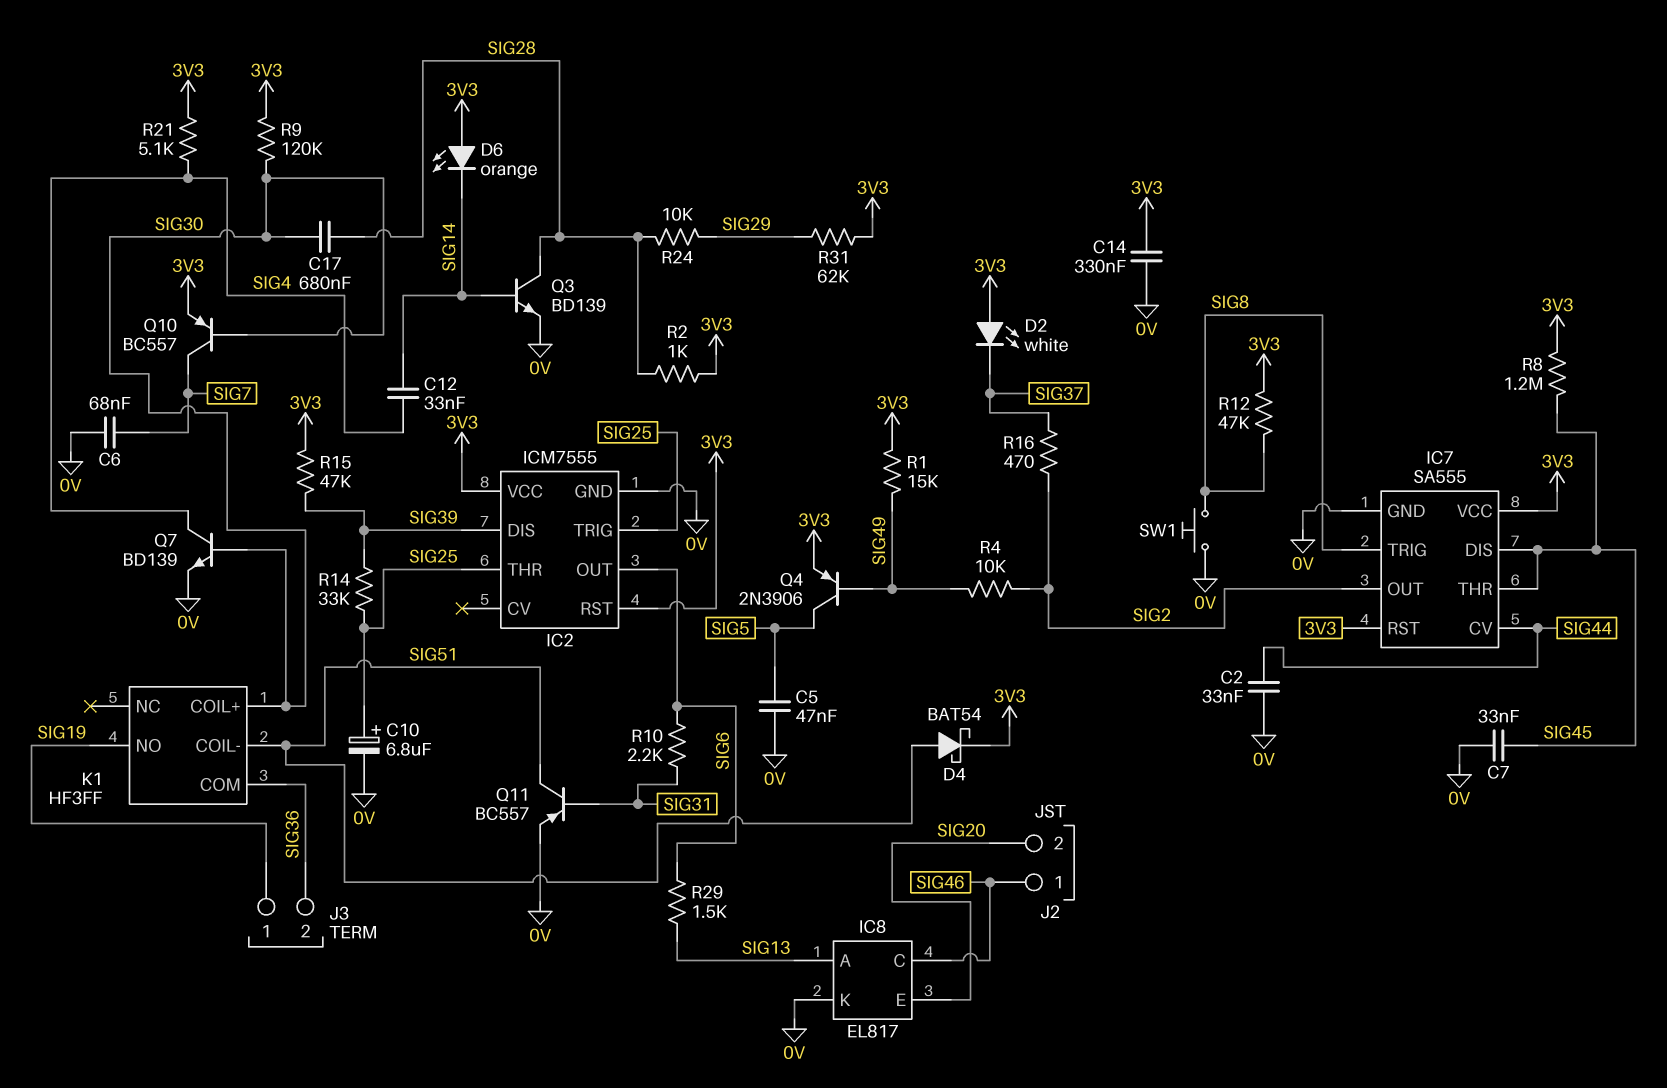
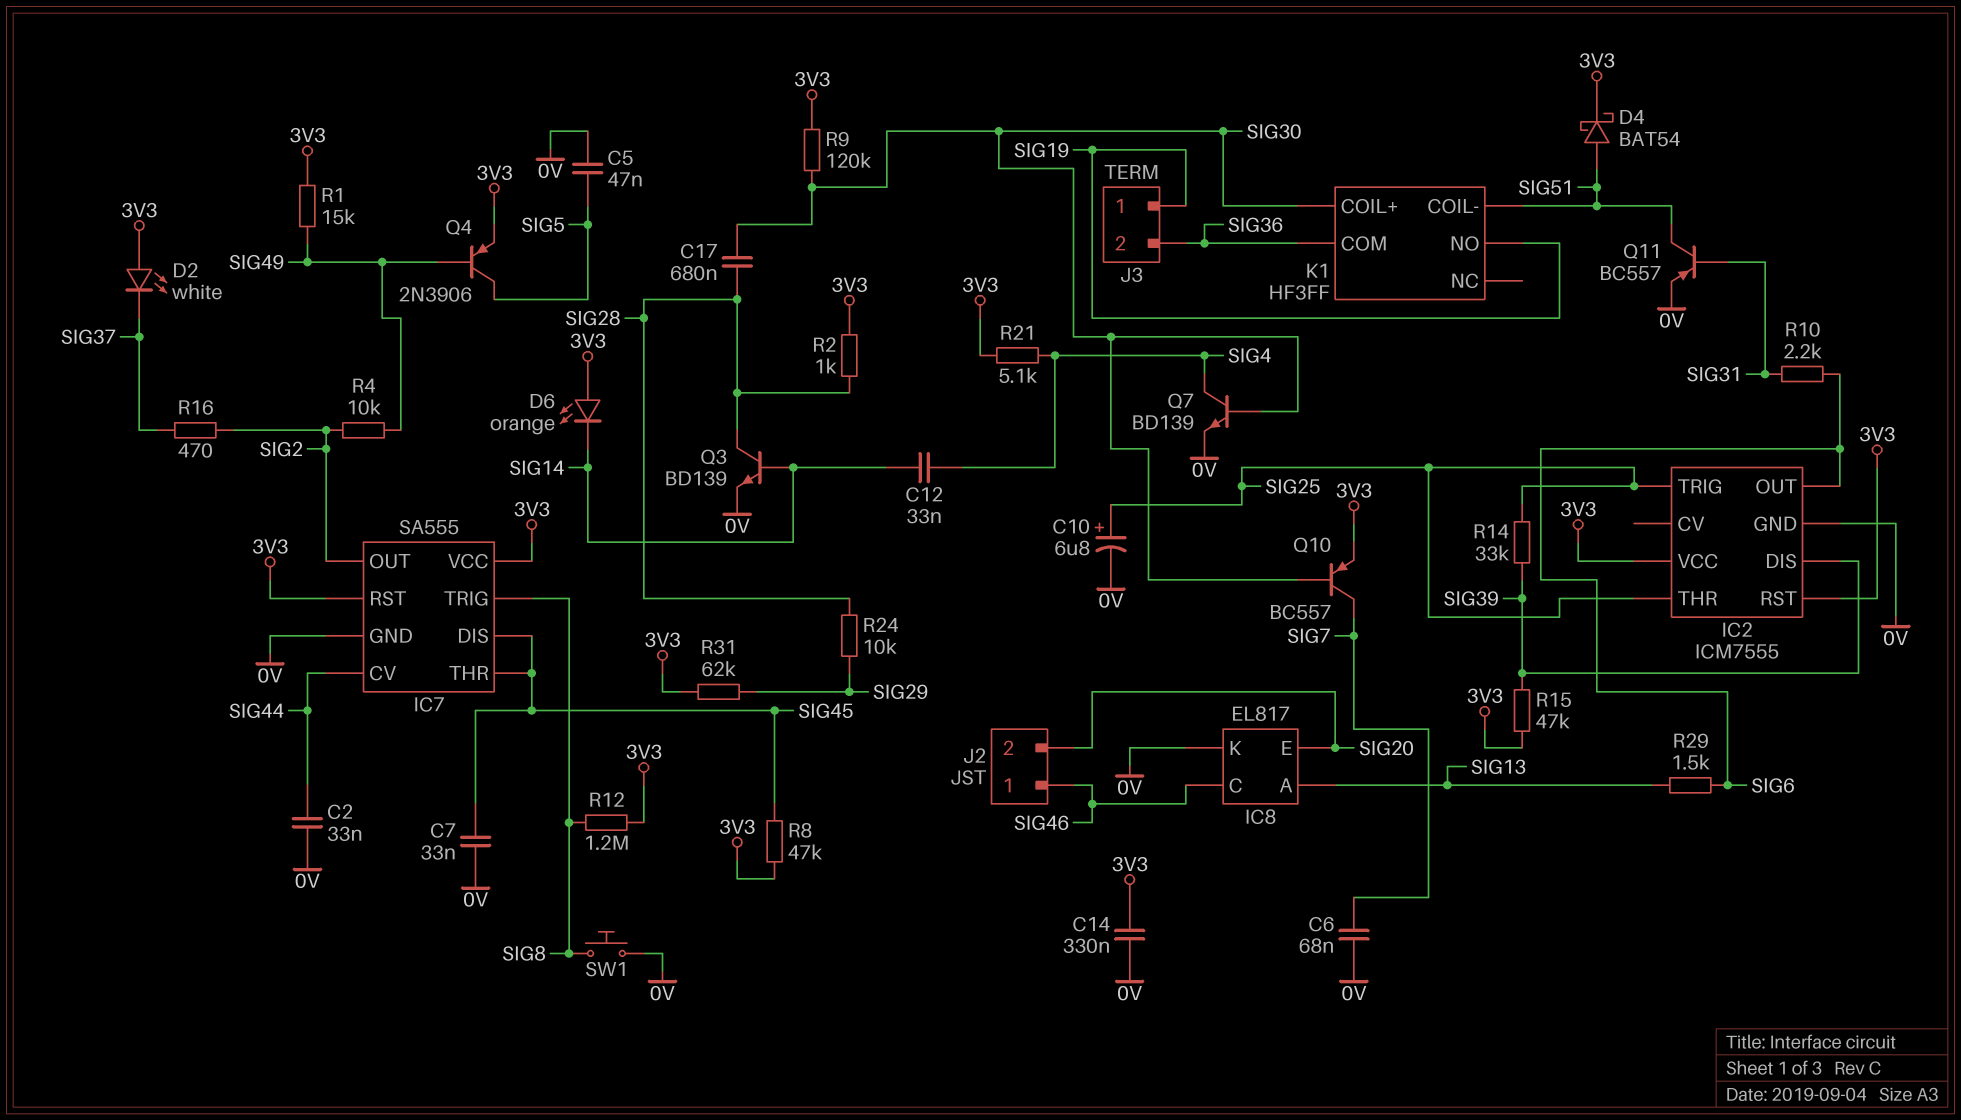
R8: 1.2M (3V3, SIG45) -> 47k (3V3, SIG45)
R12: 47k (3V3, SIG8) -> 1.2M (3V3, SIG8)

